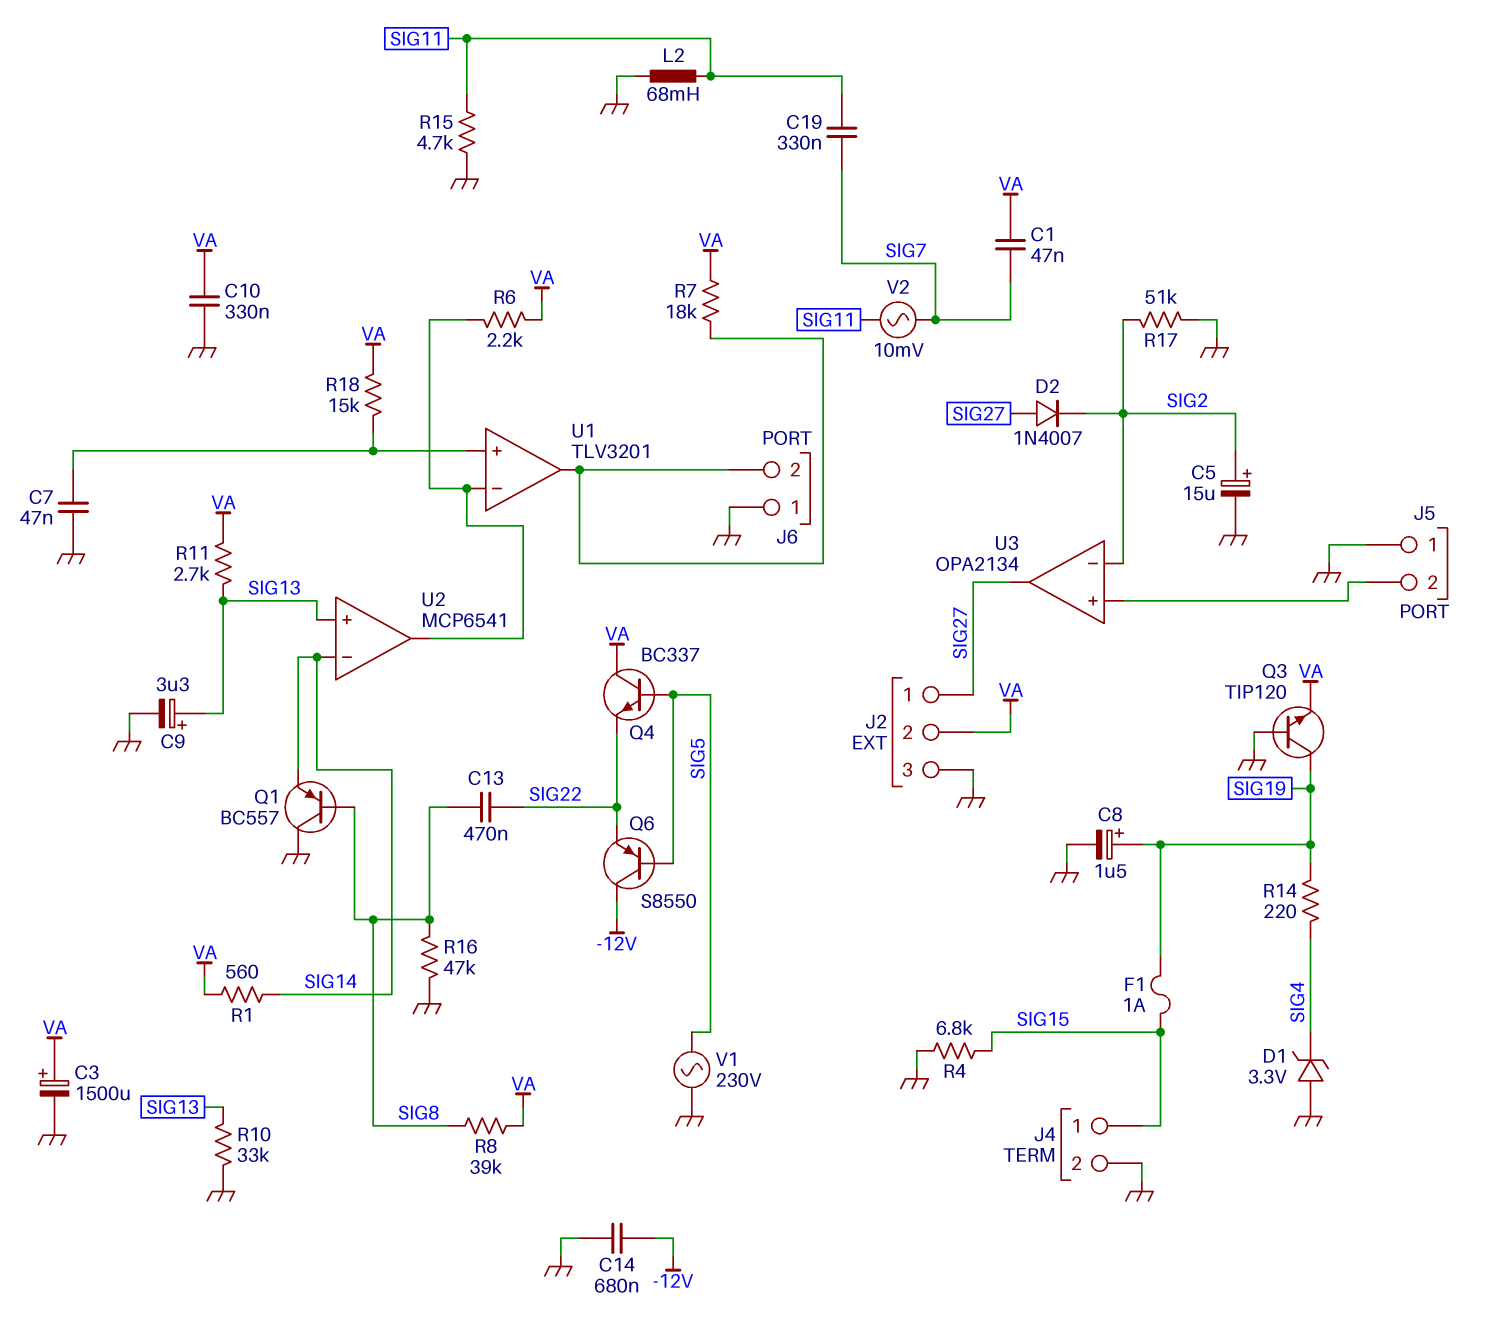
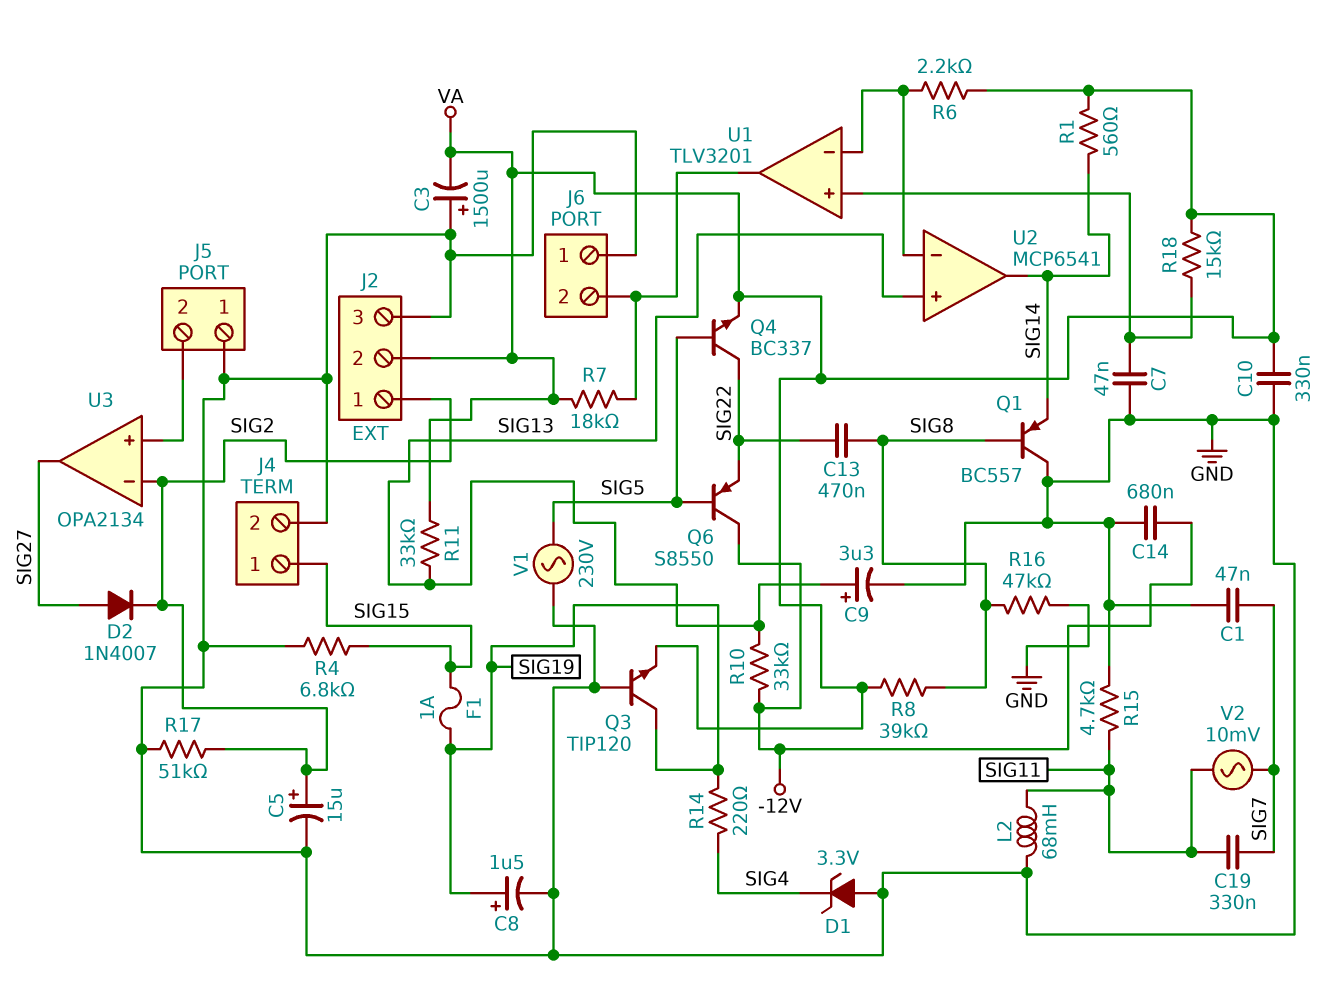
C1: 47nF (SIG7, VA) -> 47nF (GND, SIG7)
C3: 1500uF (plus VA, minus GND) -> 1500uF (plus GND, minus VA)
J2 pin 1: SIG27 -> SIG2
Q4: NPN BC337 (B SIG5, C VA, E SIG22) -> NPN BC337 (B SIG5, C SIG22, E VA)
R10: 33k (GND, SIG13) -> 33k (-12V, SIG13)
R11: 2.7k (SIG13, VA) -> 33k (SIG13, VA)
U2 pin in-: SIG14 -> U1/in-
U2 pin out: U1/in- -> SIG14

